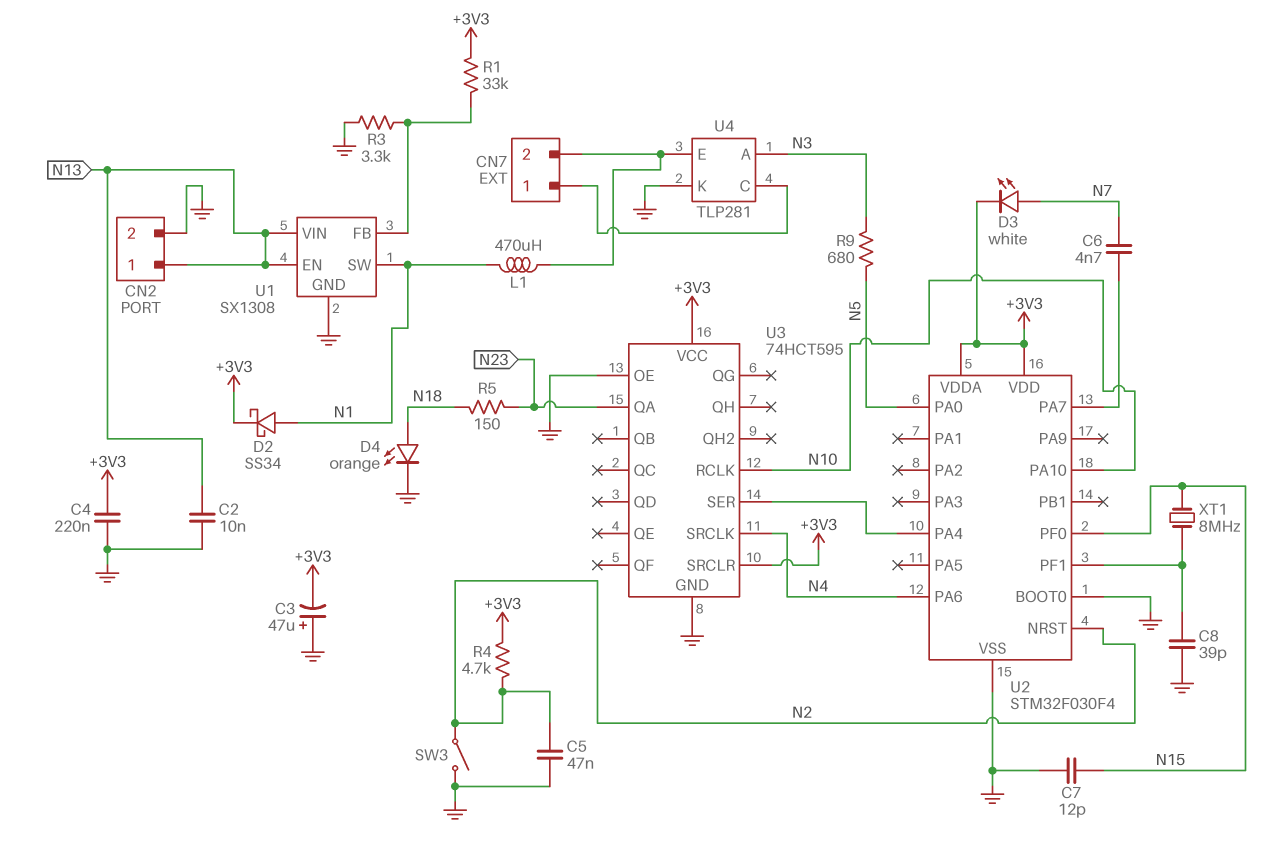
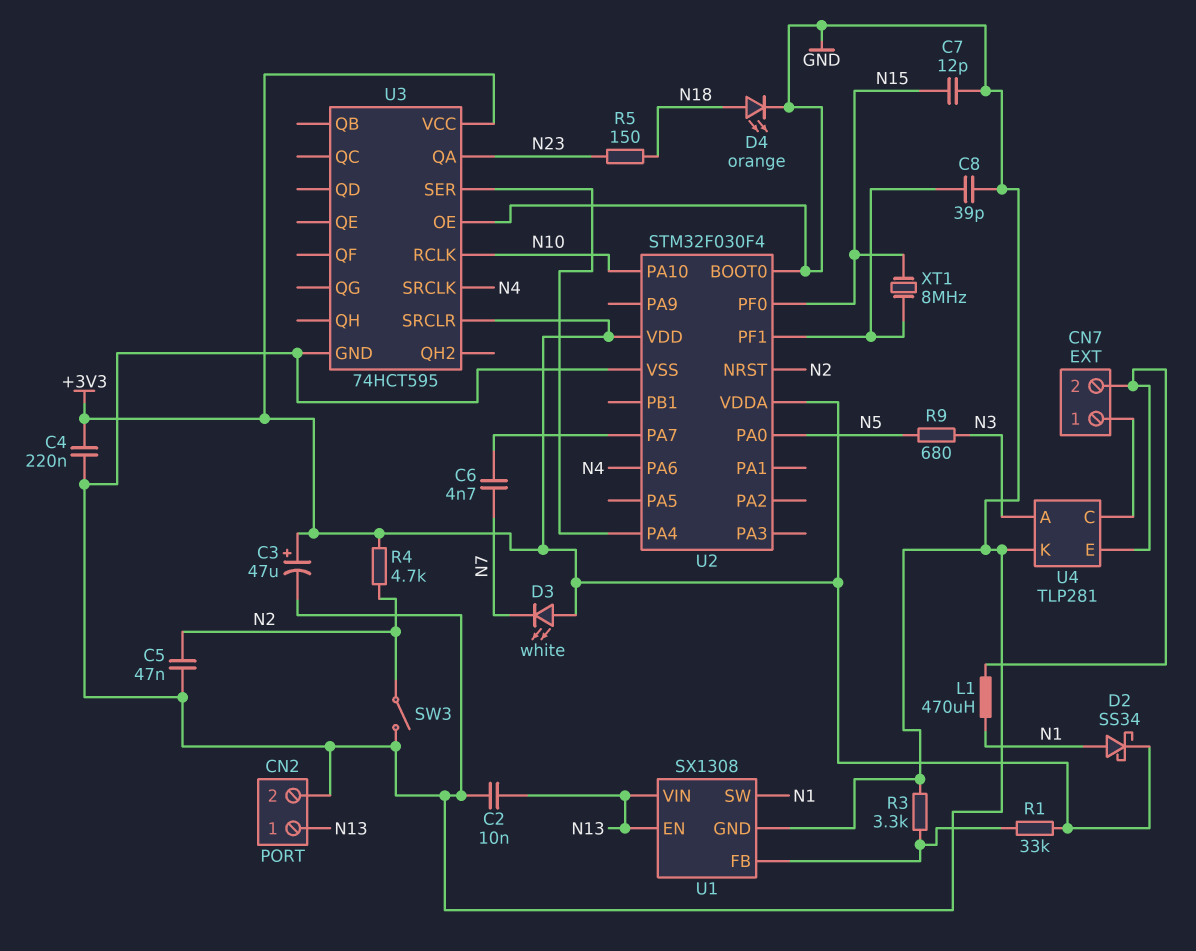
C3: 47uF (plus GND, minus +3V3) -> 47uF (plus +3V3, minus GND)
D3: LED white (A N7, K +3V3) -> LED white (A +3V3, K N7)

